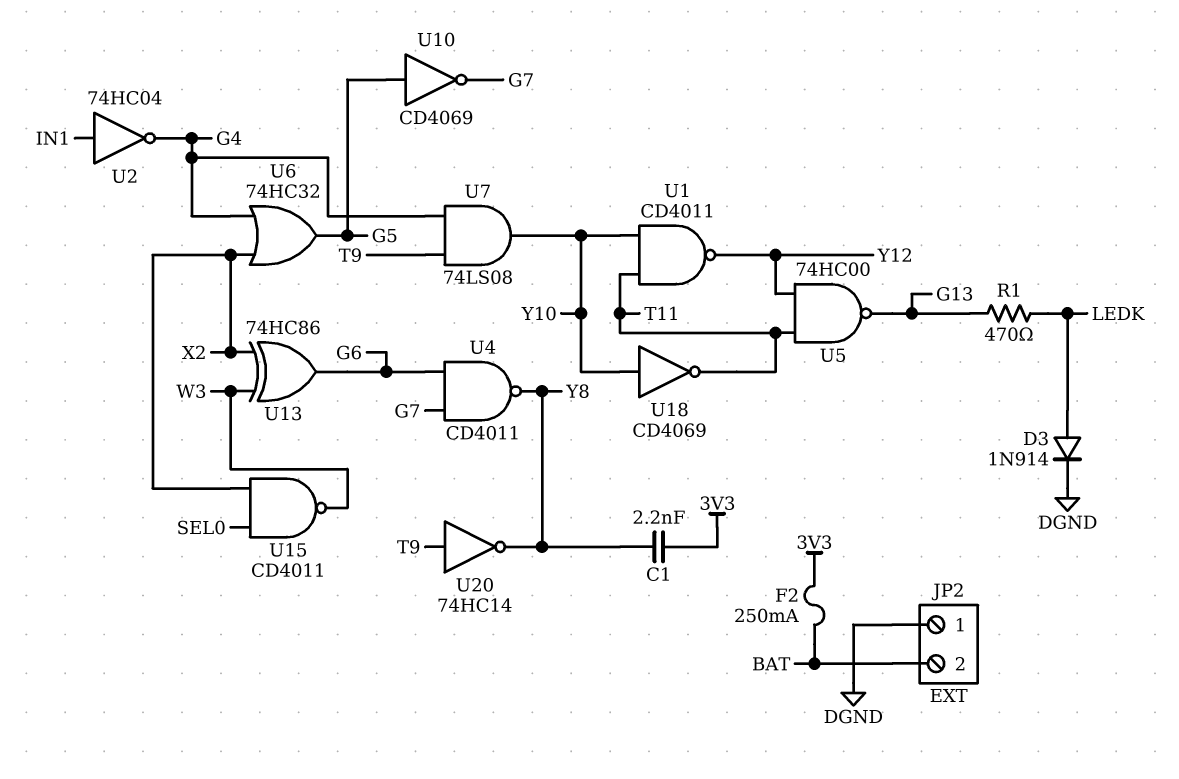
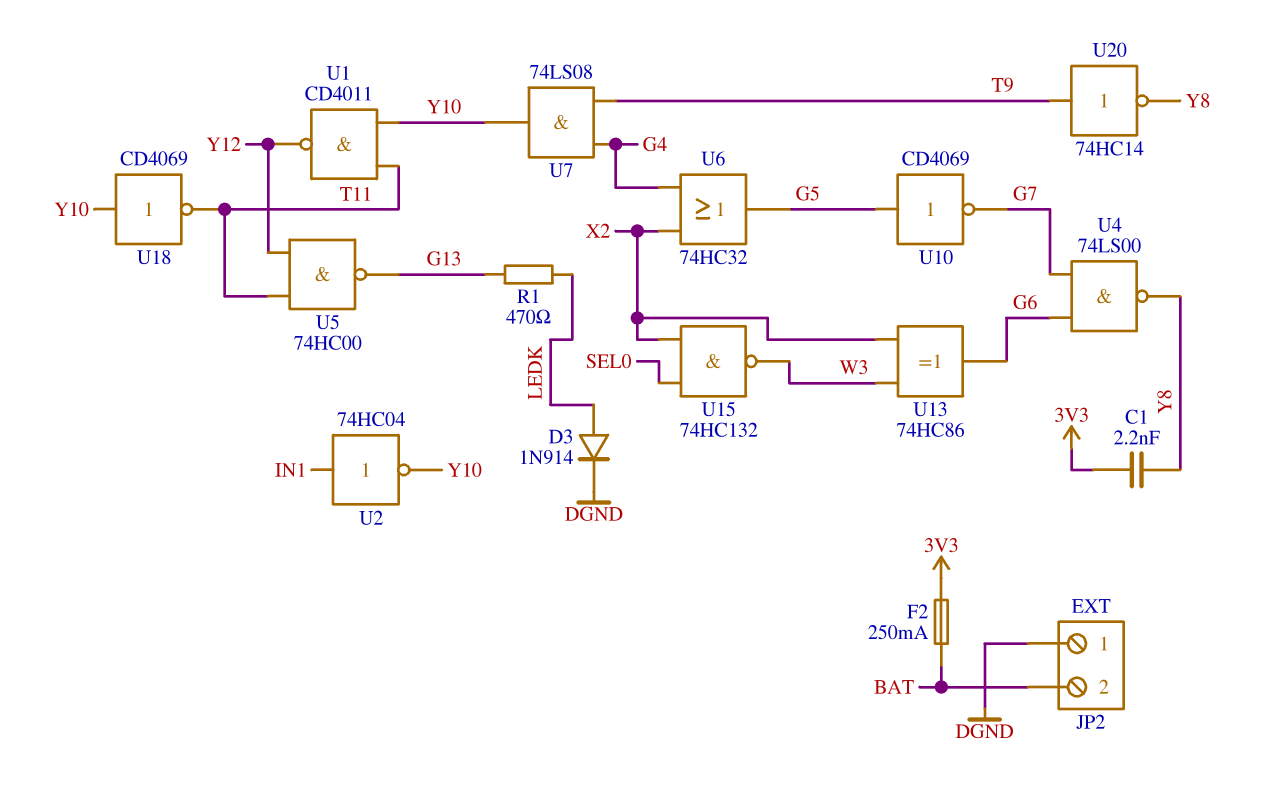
U2: NOT 74HC04 (in IN1, out G4) -> NOT 74HC04 (in IN1, out Y10)
U4: NAND CD4011 (in G6, in G7, out Y8) -> NAND 74LS00 (in G6, in G7, out Y8)
U15: NAND CD4011 (in SEL0, in X2, out W3) -> NAND 74HC132 (in SEL0, in X2, out W3)

